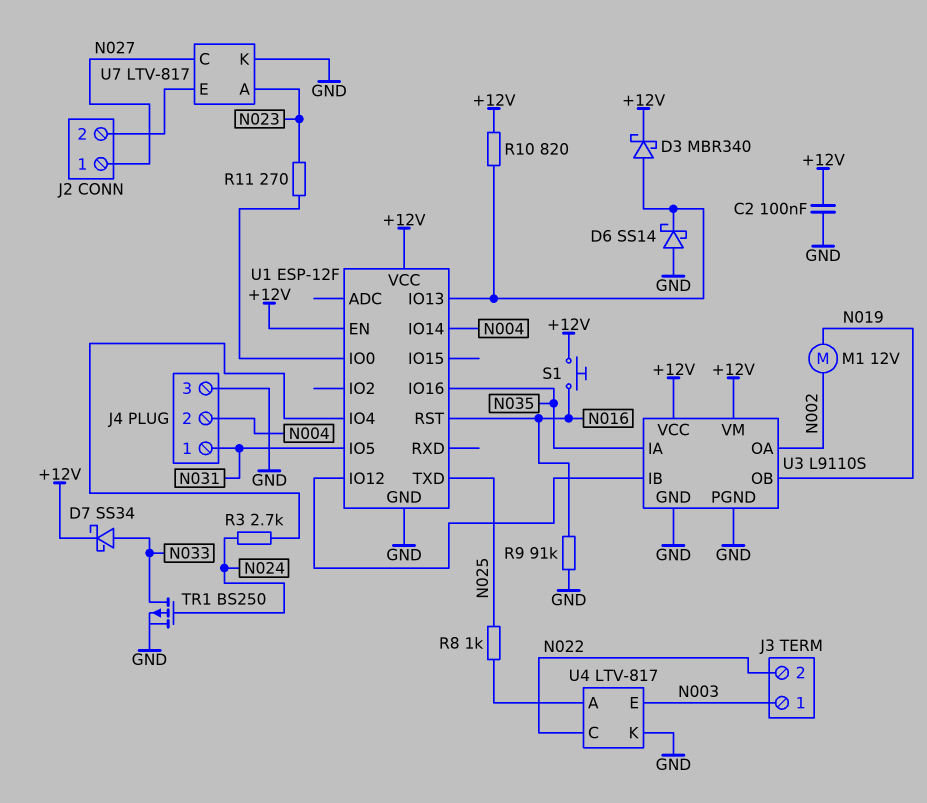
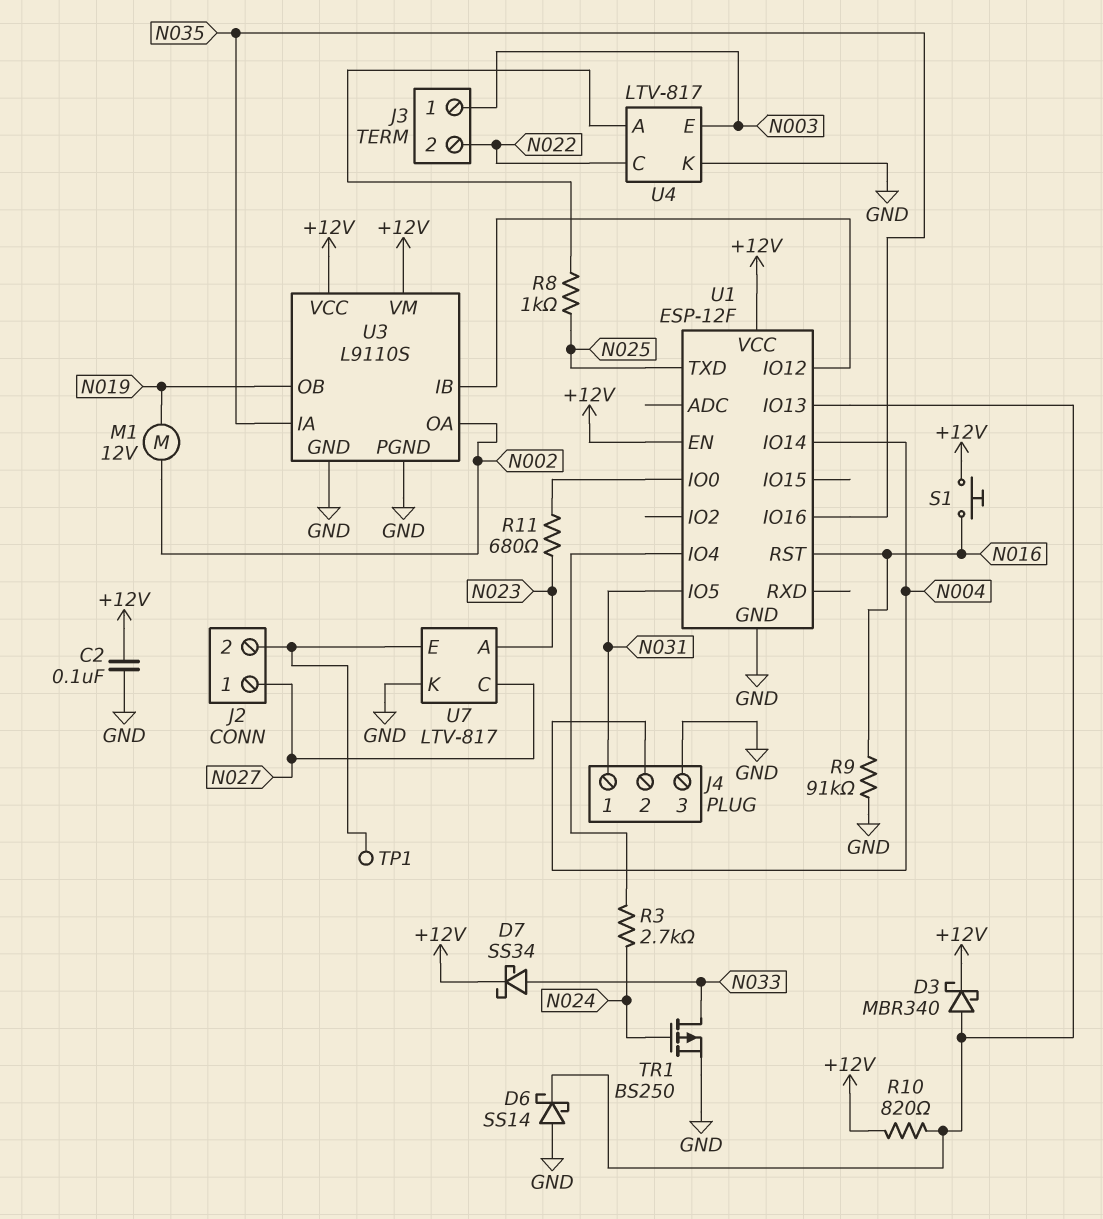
R11: 270 (N023, U1/IO0) -> 680 (N023, U1/IO0)
TP1: none -> test point (J2/2)

